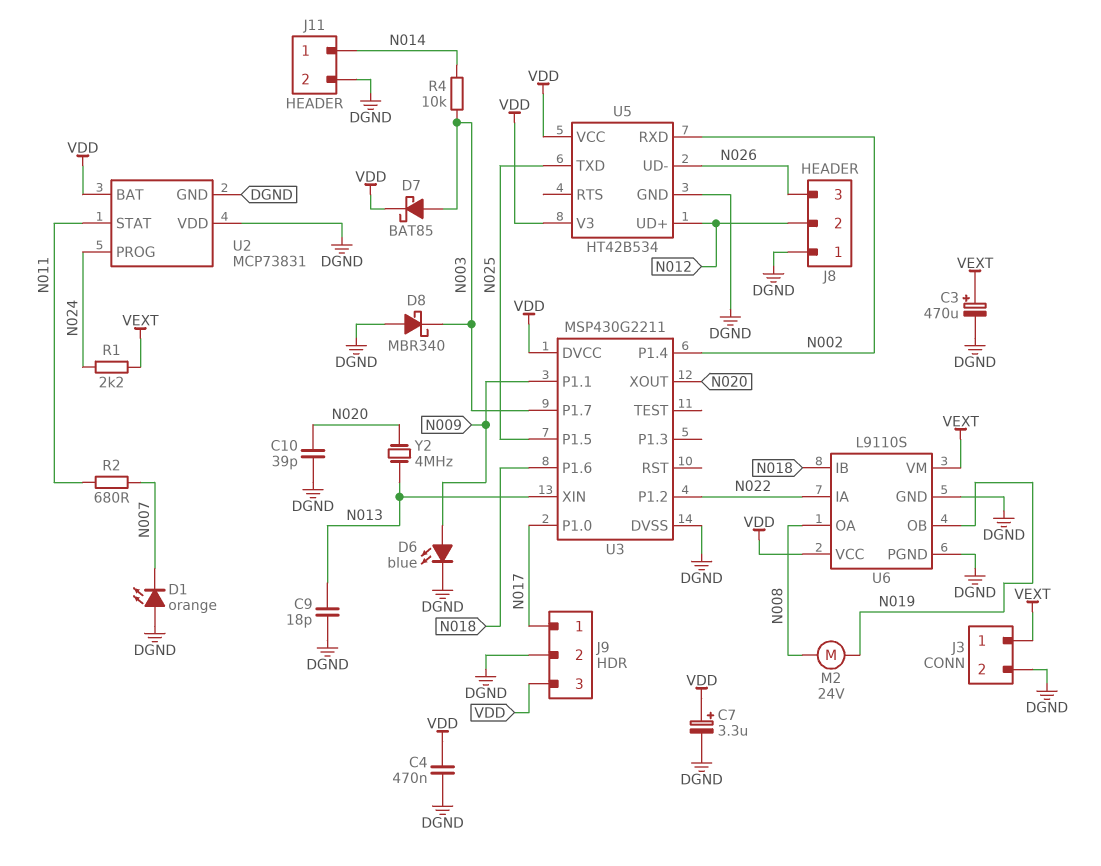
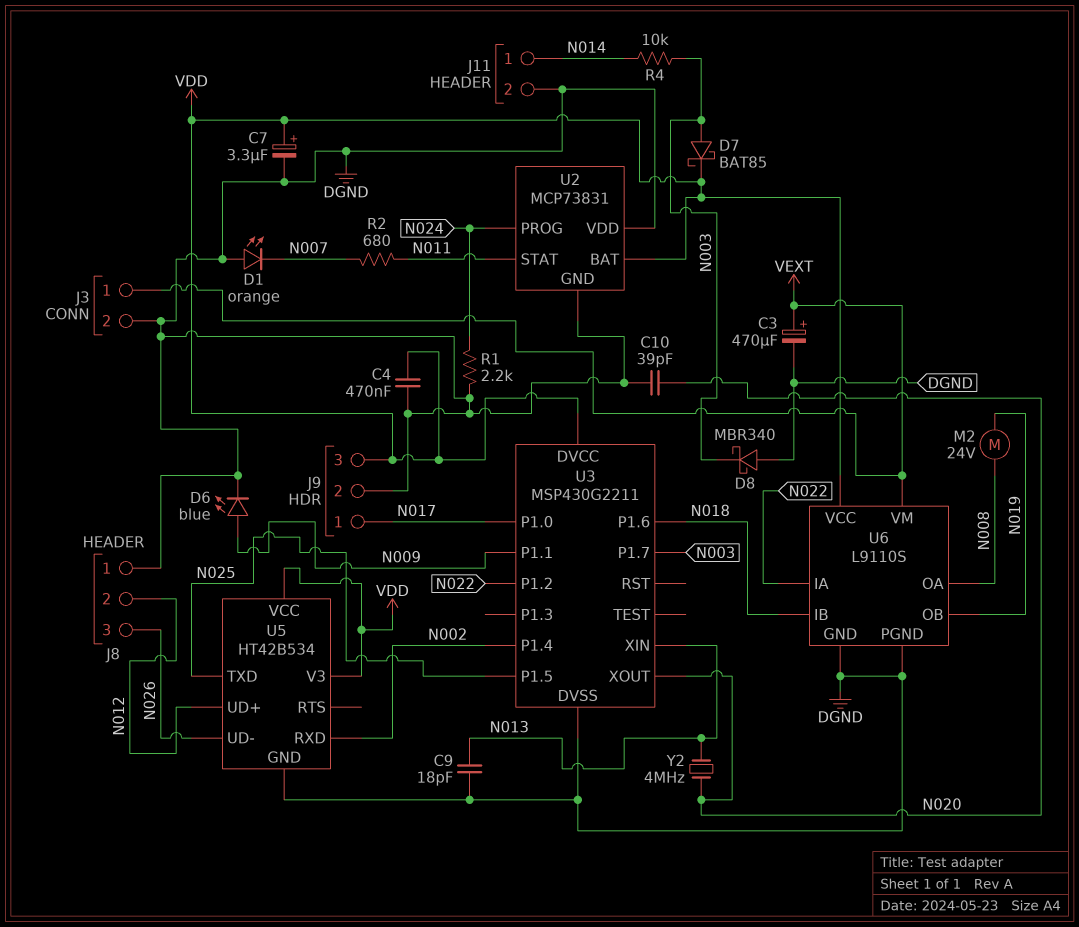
R1: 2.2k (N024, VEXT) -> 2.2k (DGND, N024)

